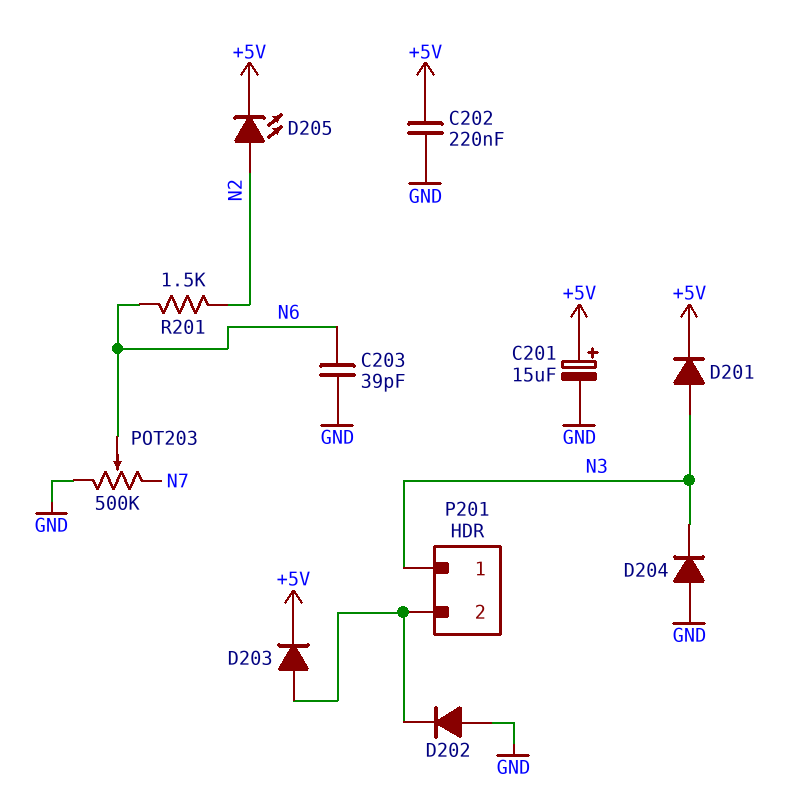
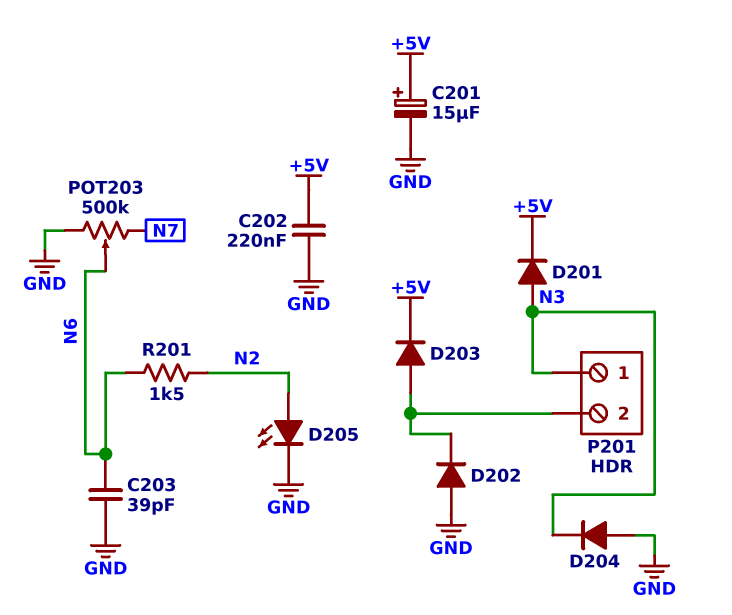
D205: LED (A N2, K +5V) -> LED (A N2, K GND)

